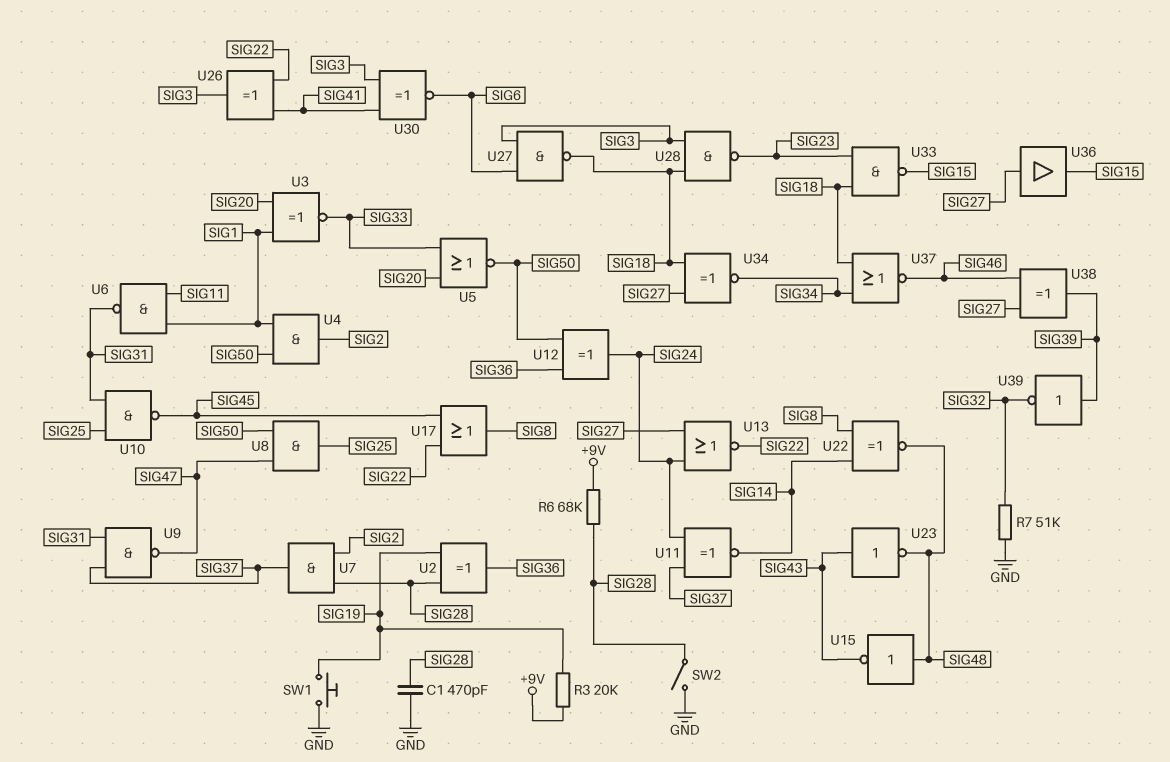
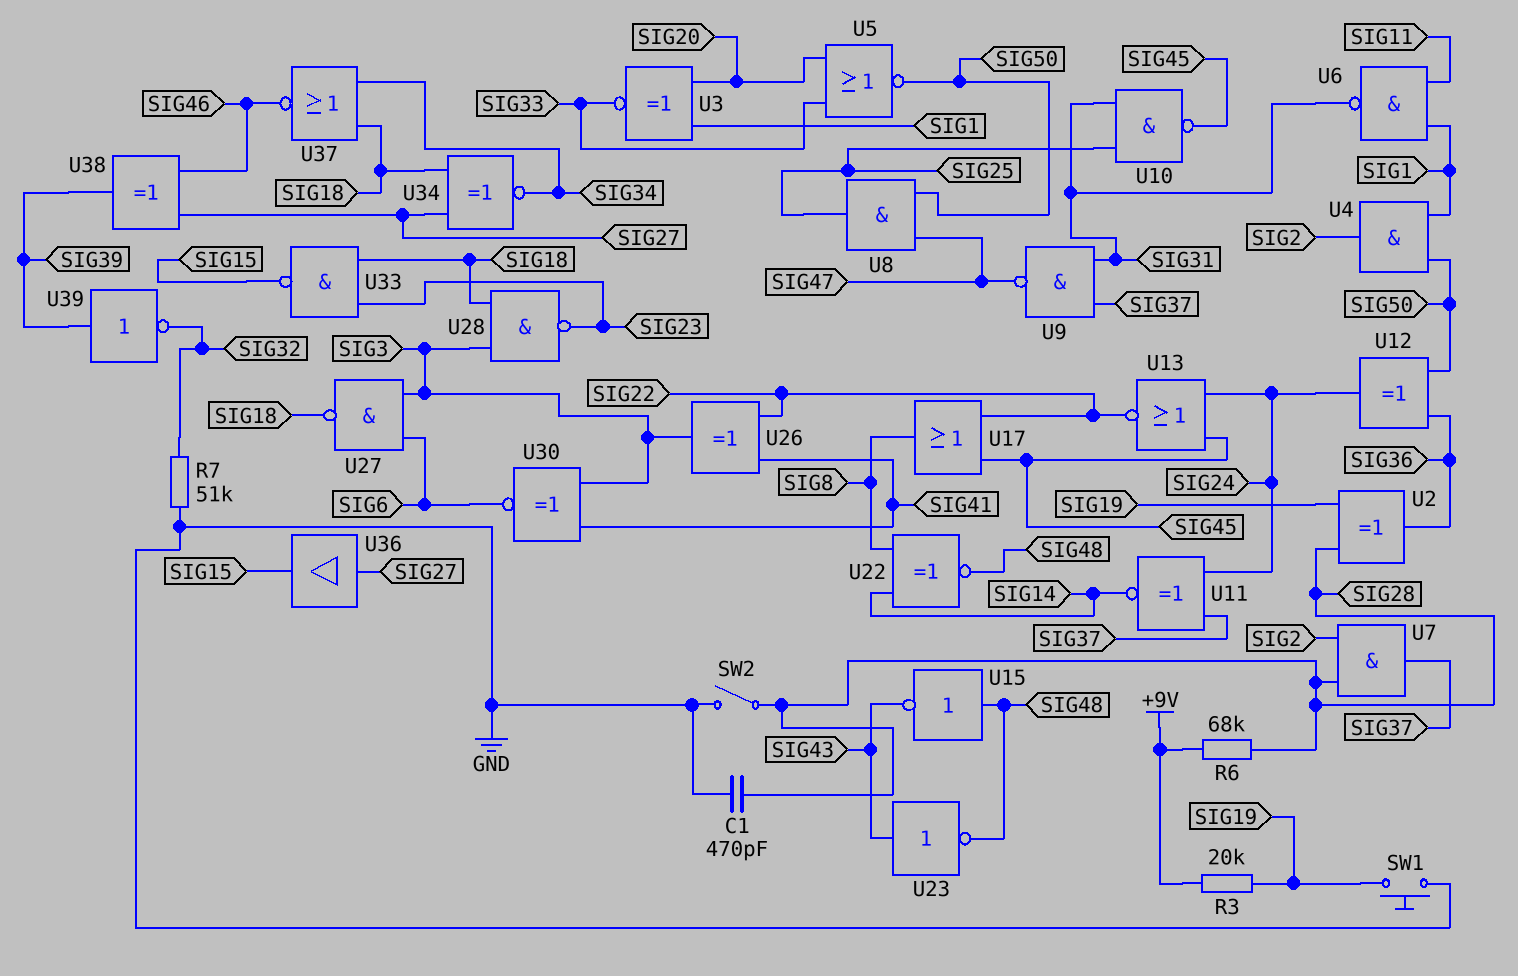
U13: NOR (in SIG24, in SIG27, out SIG22) -> NOR (in SIG24, in SIG45, out SIG22)

